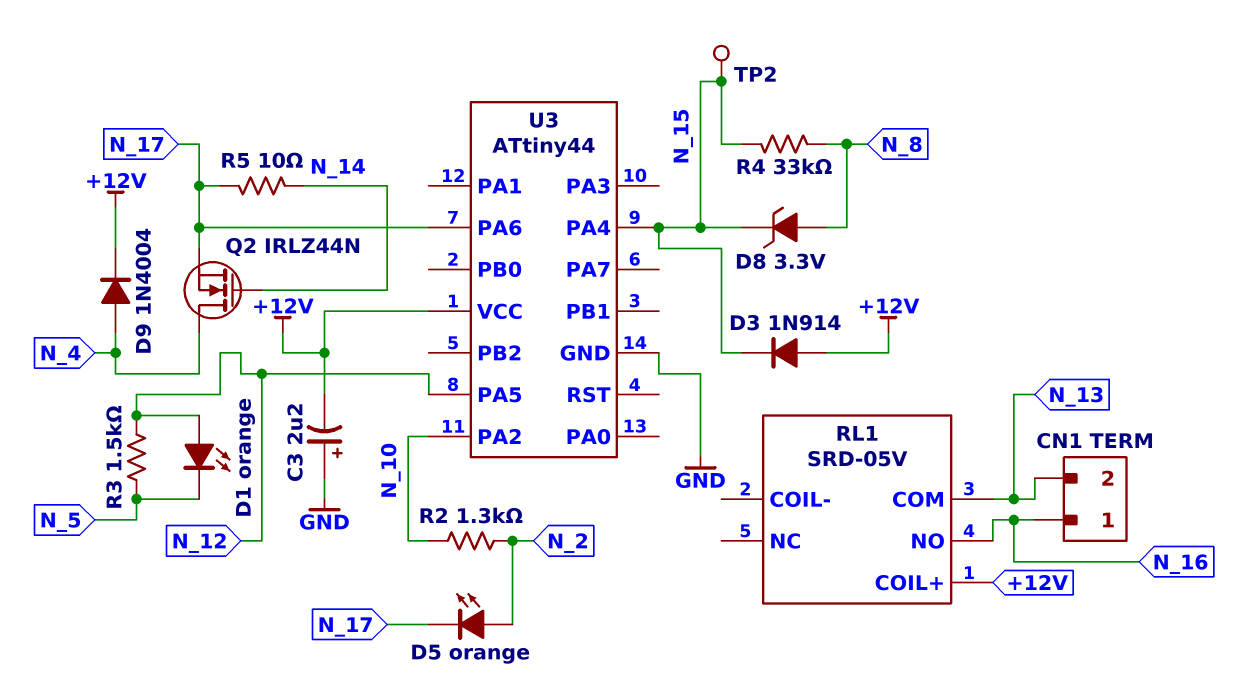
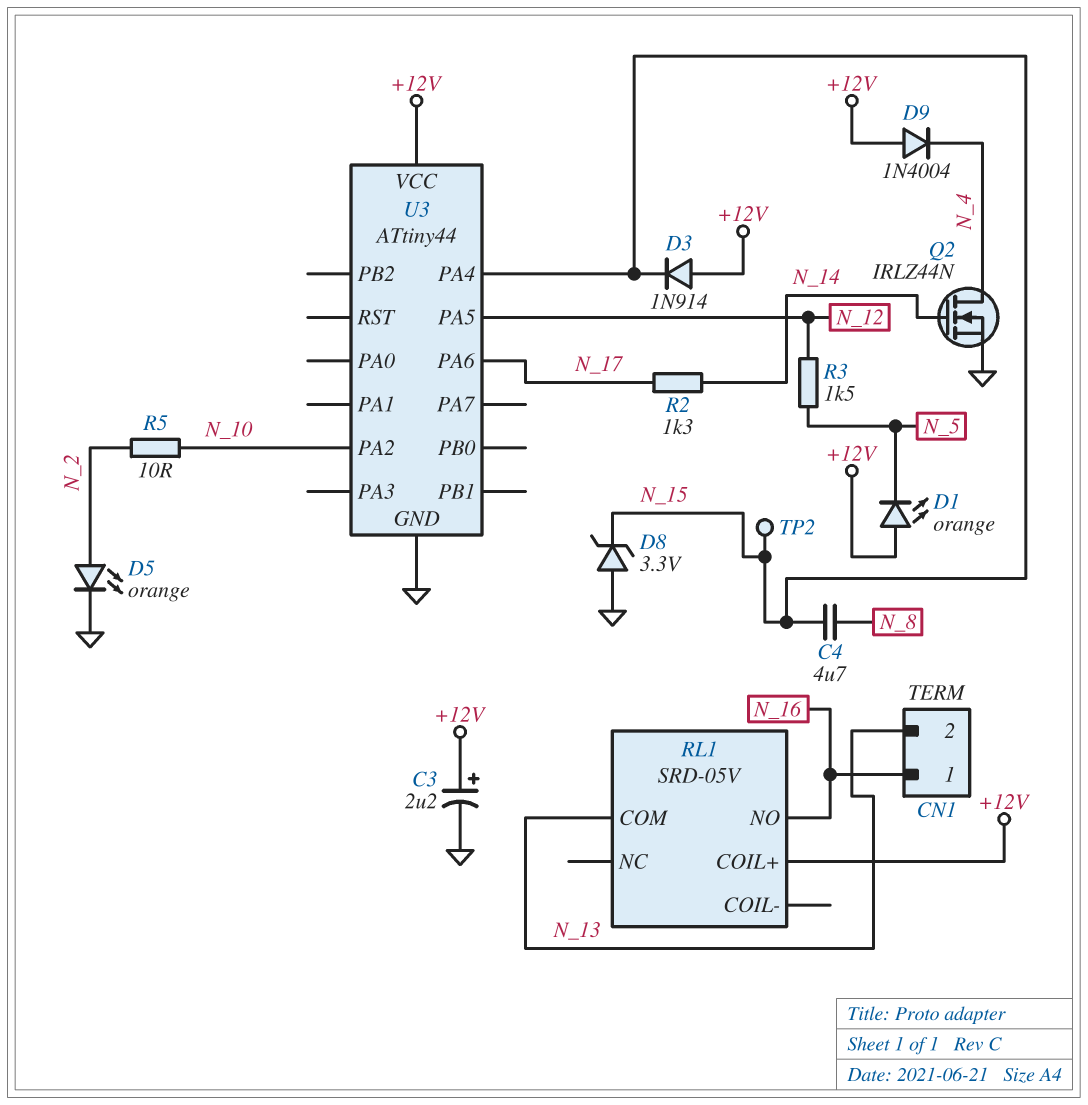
C3: 2.2uF (plus GND, minus +12V) -> 2.2uF (plus +12V, minus GND)
C4: none -> 4.7uF (N_8, N_15)
D1: LED orange (A N_12, K N_5) -> LED orange (A +12V, K N_5)
D5: LED orange (A N_2, K N_17) -> LED orange (A N_2, K GND)
D8: zener 3.3V (A N_8, K N_15) -> zener 3.3V (A GND, K N_15)
D9: diode 1N4004 (A N_4, K +12V) -> diode 1N4004 (A +12V, K N_4)
Q2: NMOS IRLZ44N (G N_14, D N_4, S N_17) -> NMOS IRLZ44N (G N_14, D N_4, S GND)
R2: 1.3k (N_2, N_10) -> 1.3k (N_14, N_17)
R4: 33k (N_8, N_15) -> none
R5: 10 (N_14, N_17) -> 10 (N_2, N_10)

